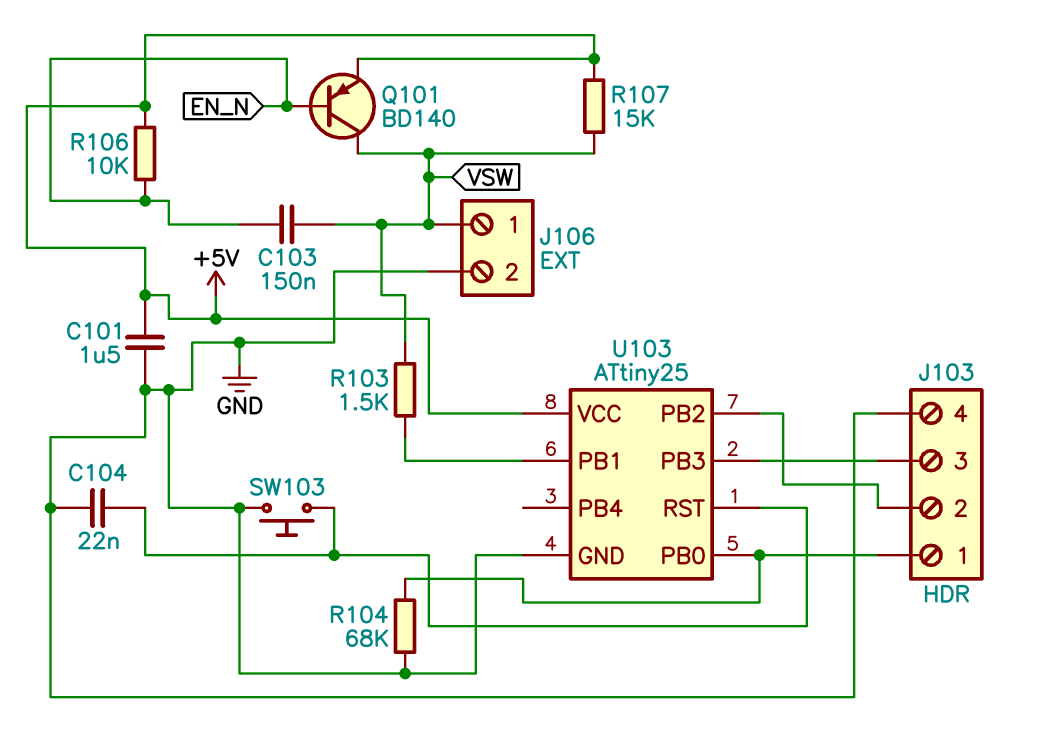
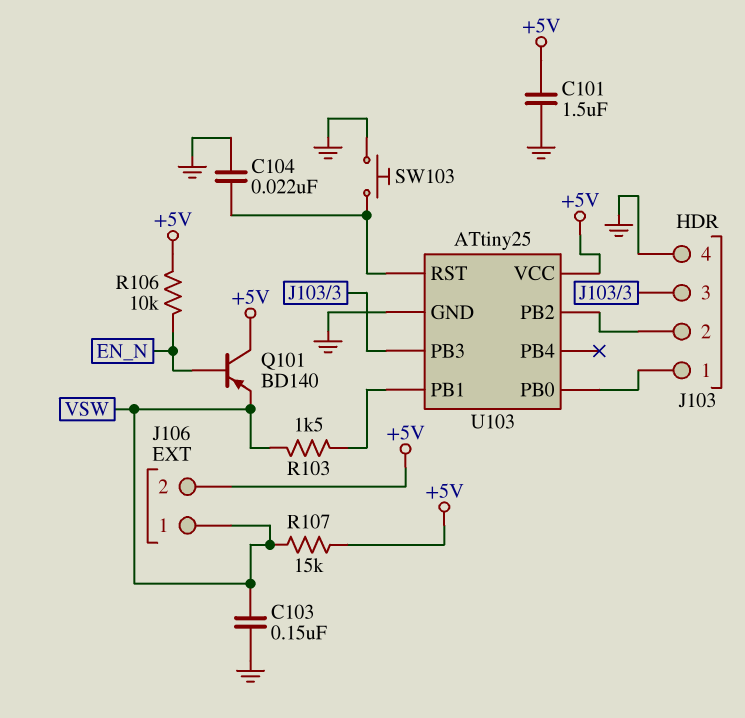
C103: 150nF (EN_N, VSW) -> 150nF (GND, VSW)
J106 pin 2: GND -> +5V
Q101: PNP BD140 (B EN_N, C VSW, E +5V) -> PNP BD140 (B EN_N, C +5V, E VSW)
R104: 68k (GND, J103/1) -> none

